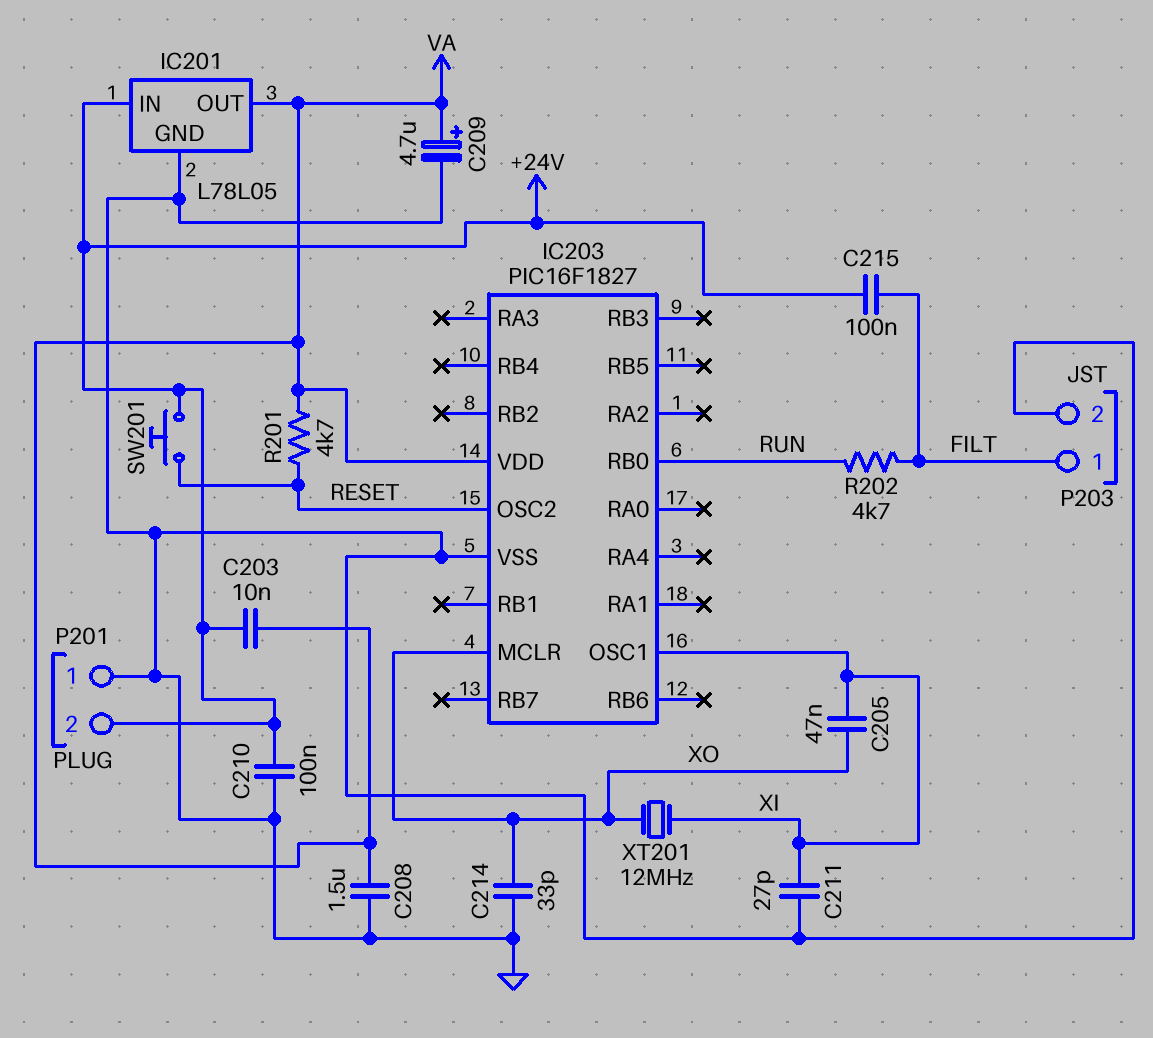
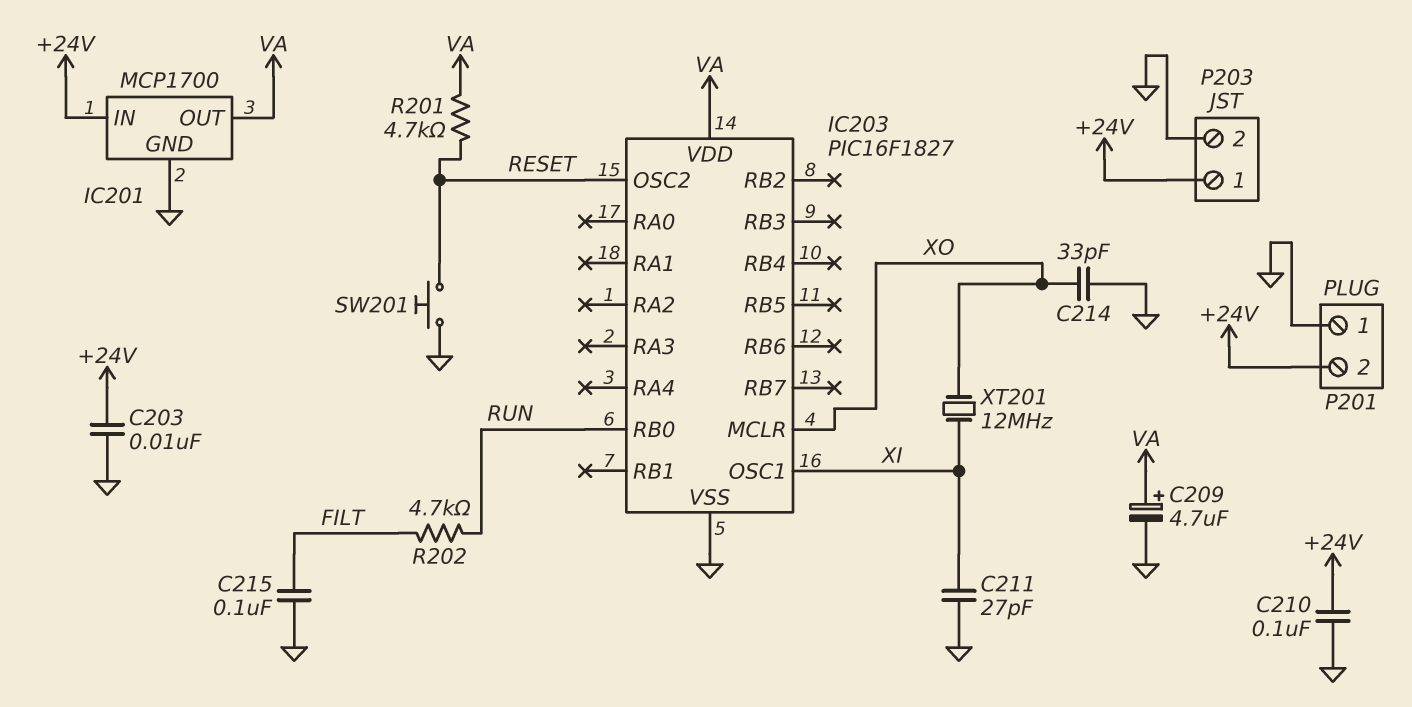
C203: 10nF (+24V, VA) -> 10nF (+24V, GND)
C205: 47nF (XI, XO) -> none
C208: 1.5uF (GND, VA) -> none
C215: 100nF (+24V, FILT) -> 100nF (FILT, GND)
IC201: L78L05 -> MCP1700
P203 pin 1: FILT -> +24V
SW201: button (+24V, RESET) -> button (GND, RESET)

